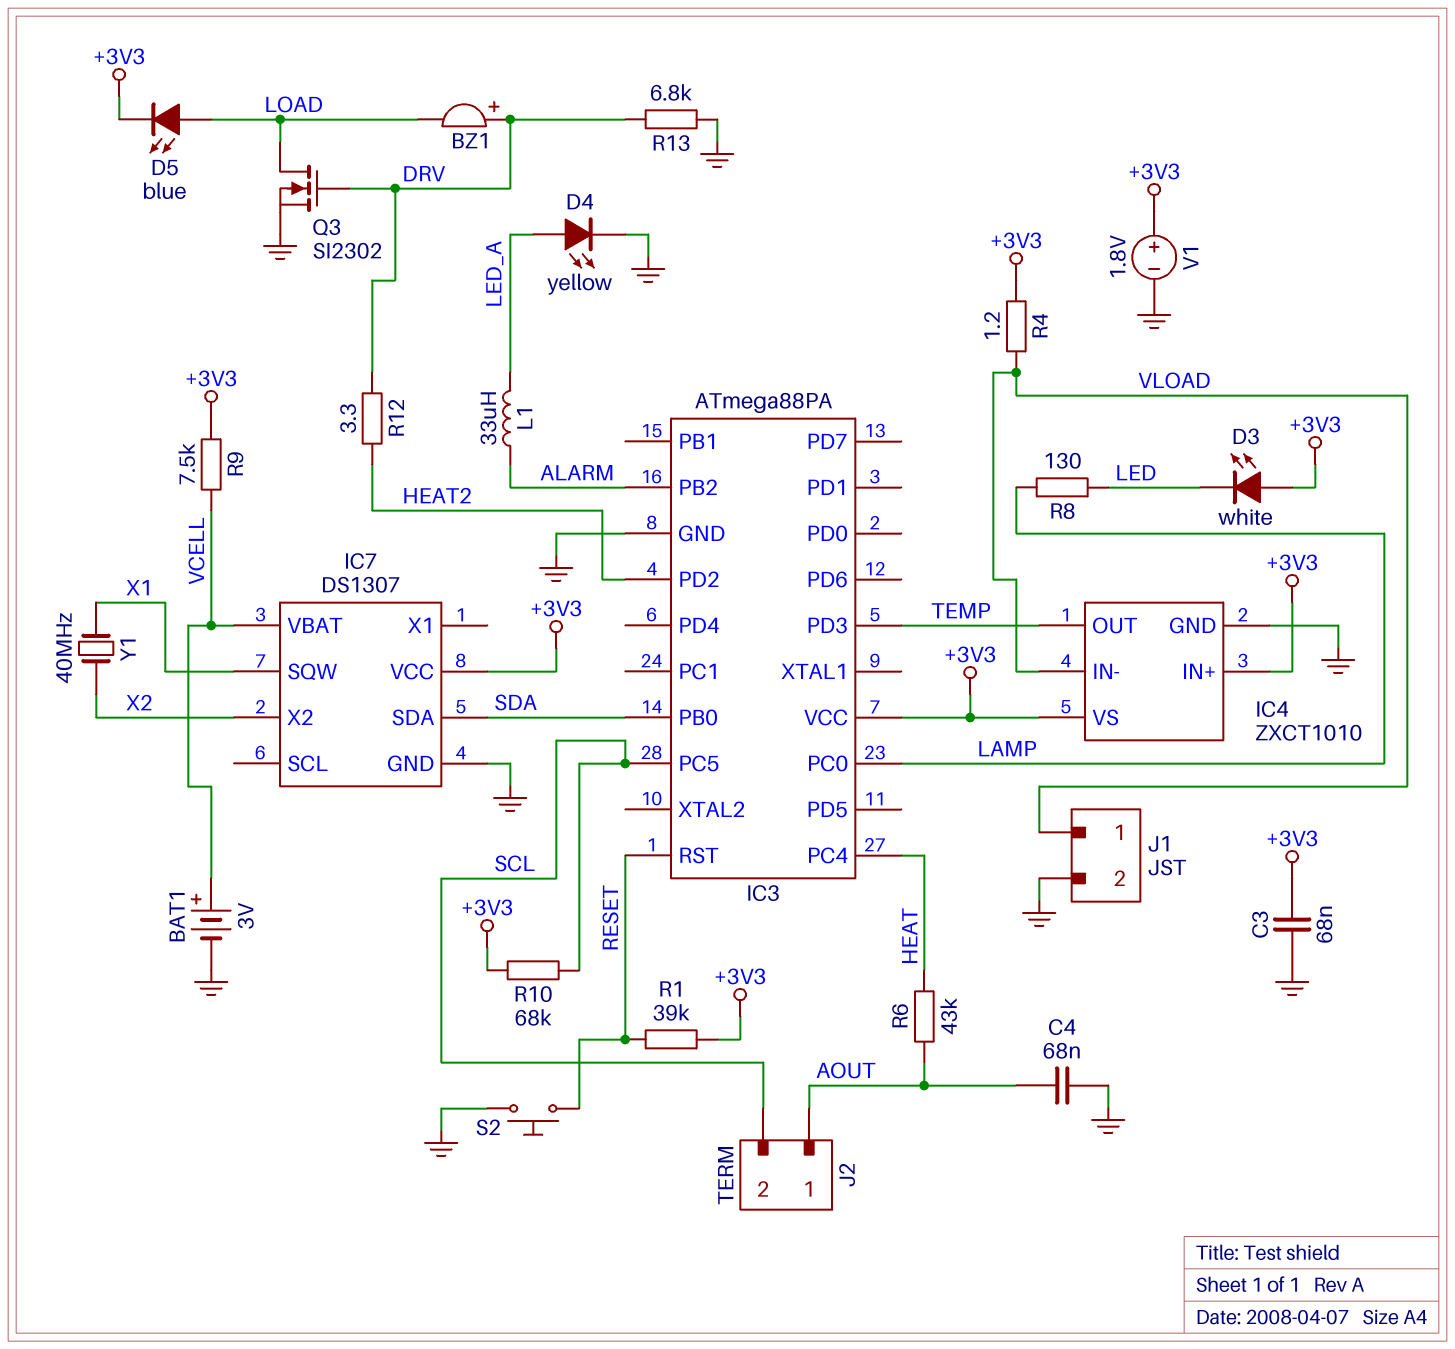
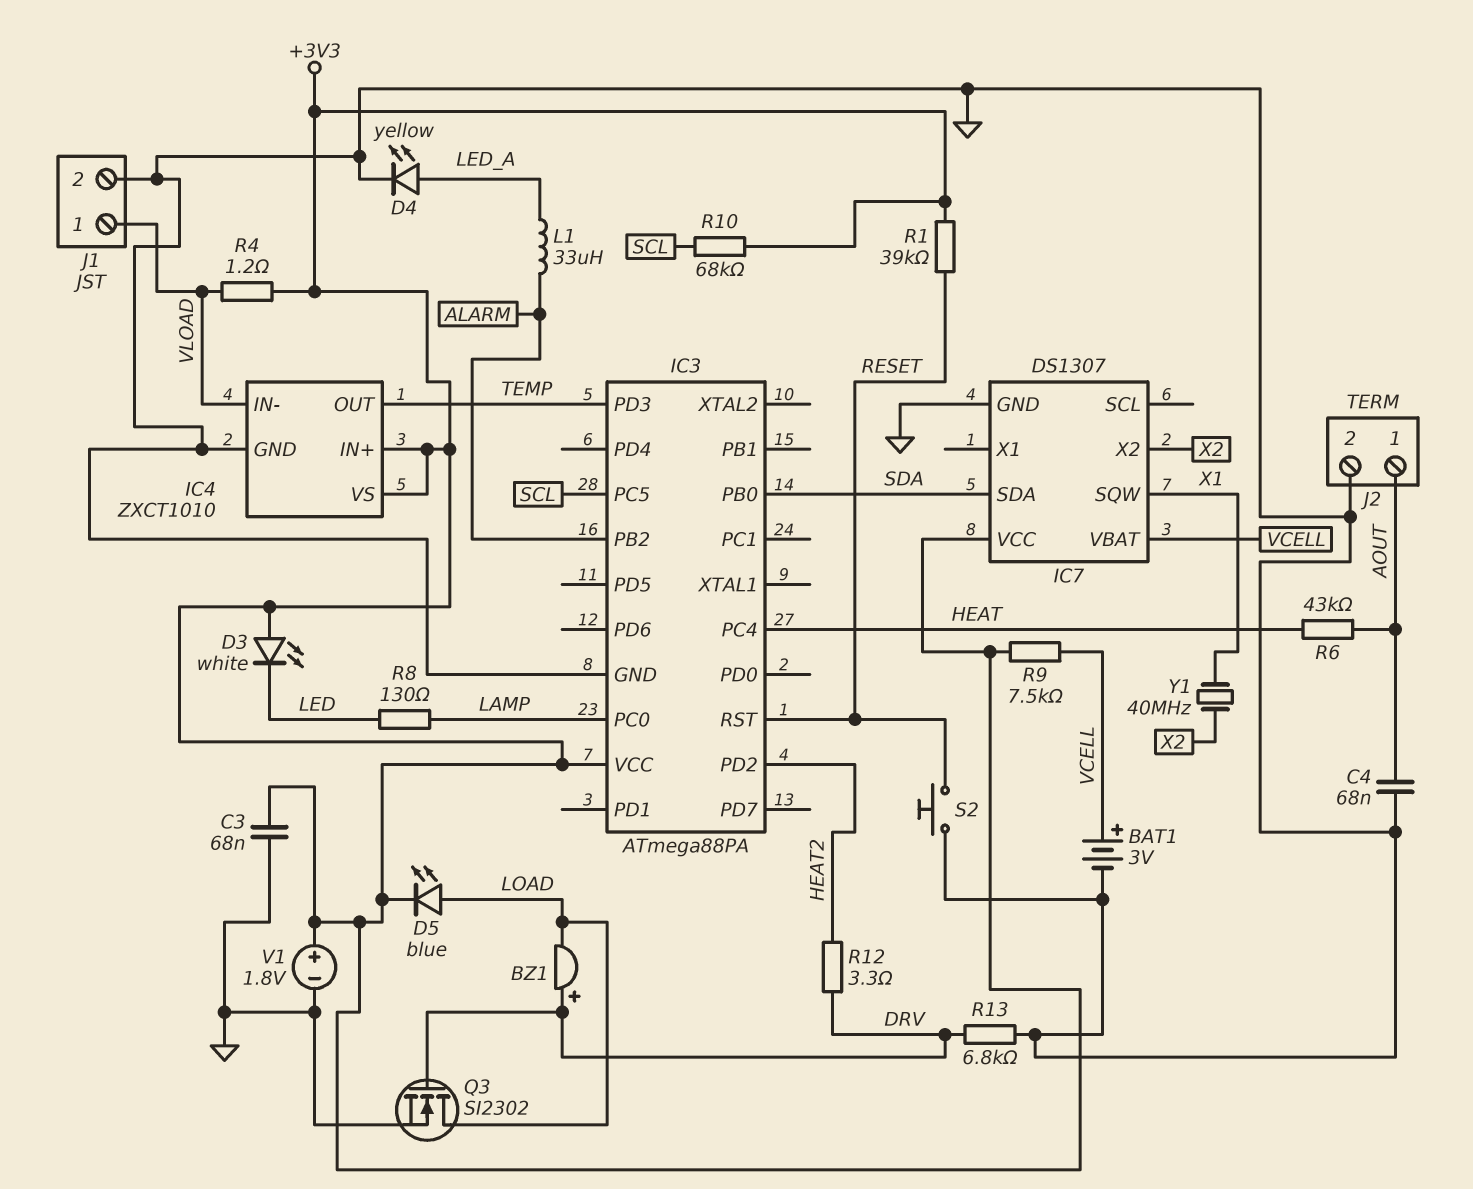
J2 pin 2: SCL -> GND

